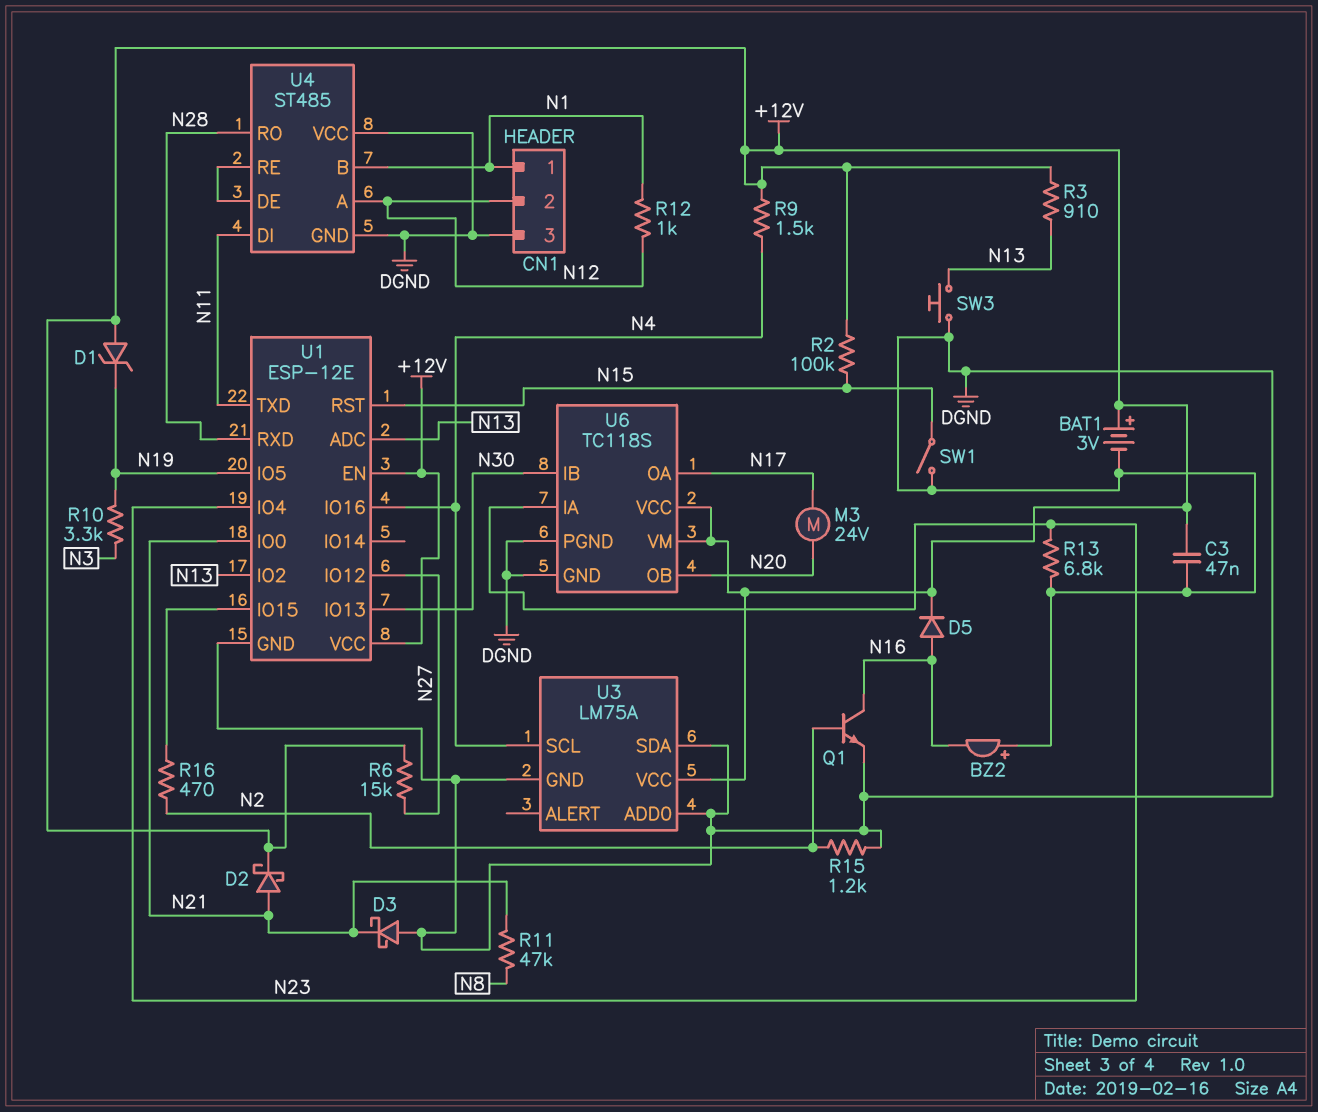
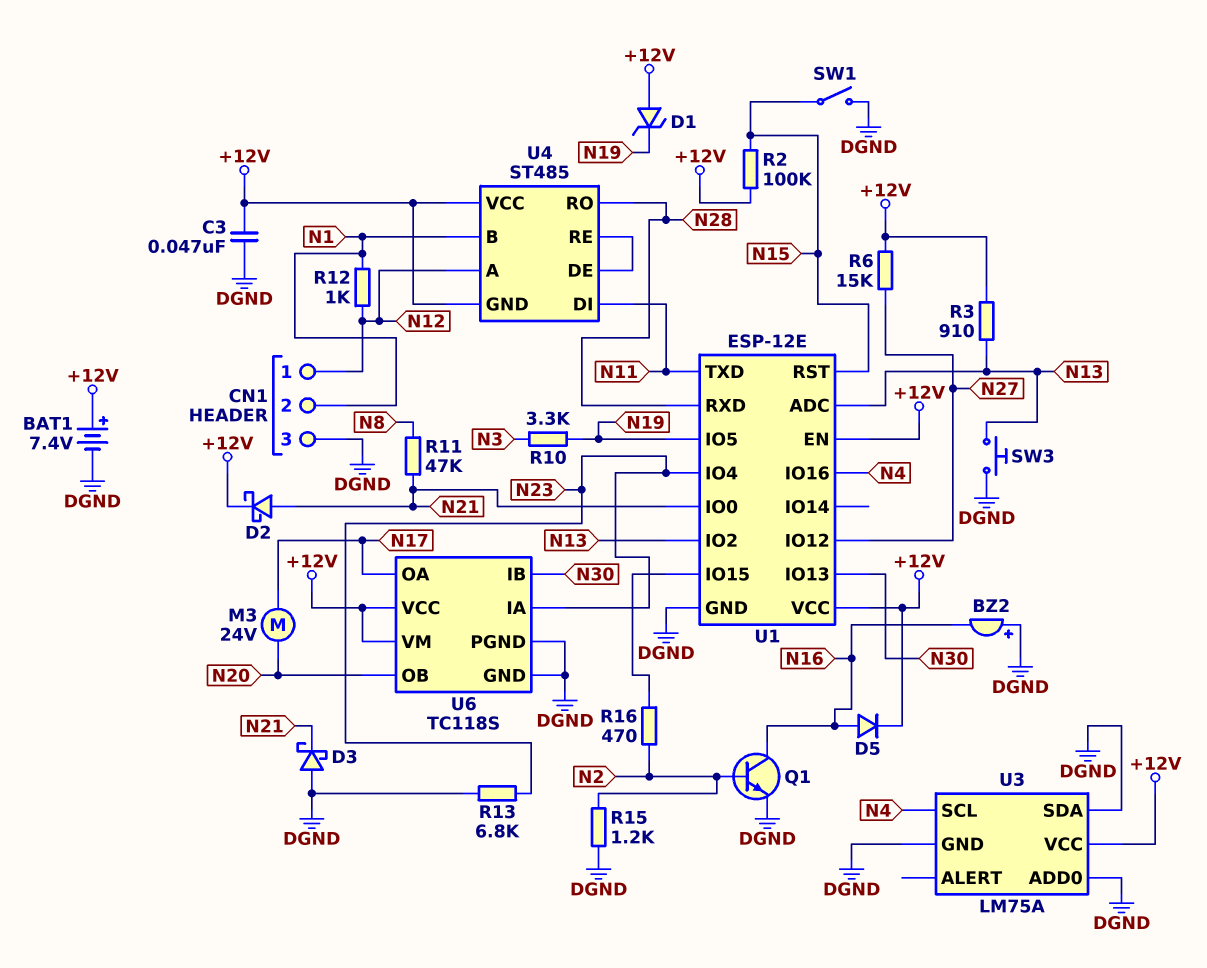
BAT1: 3V (plus +12V, minus DGND) -> 7.4V (plus +12V, minus DGND)
CN1 pin 1: N1 -> N12
CN1 pin 2: N12 -> N1
R9: 1.5k (+12V, N4) -> none
U4 pin GND: DGND -> +12V
U4 pin VCC: DGND -> +12V

